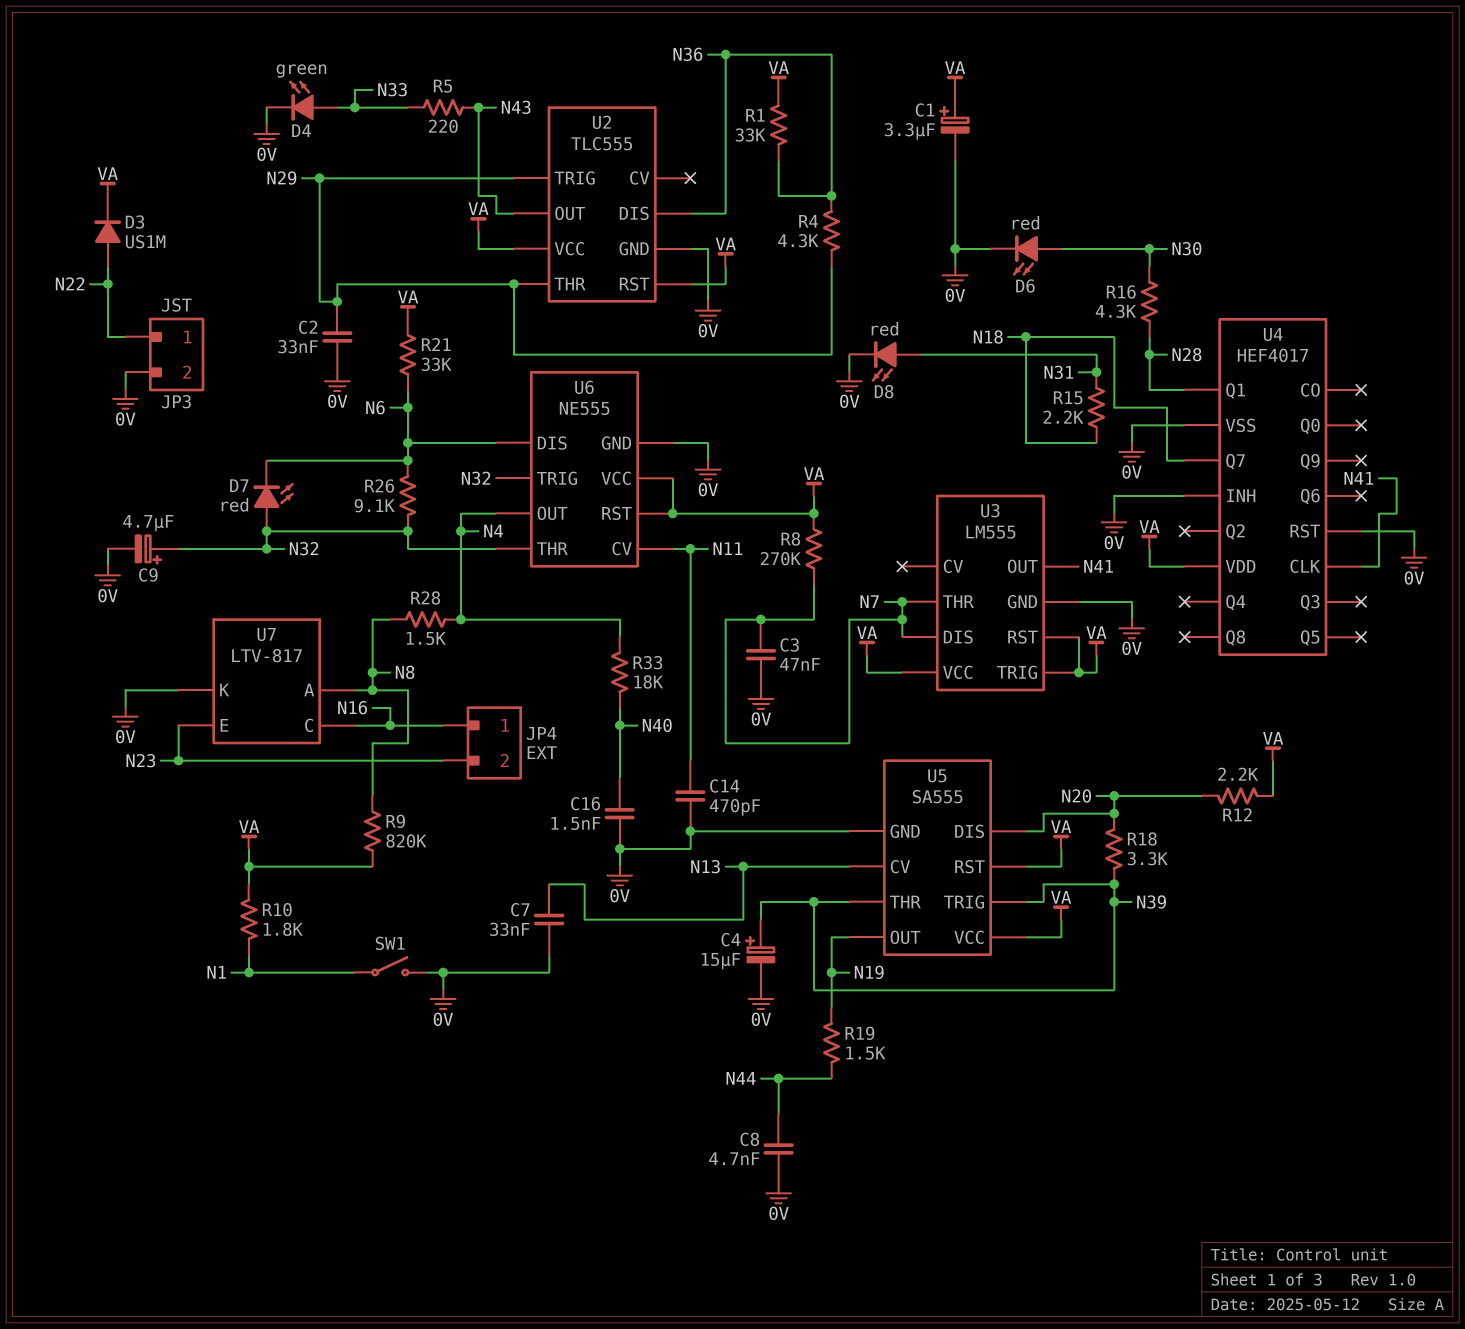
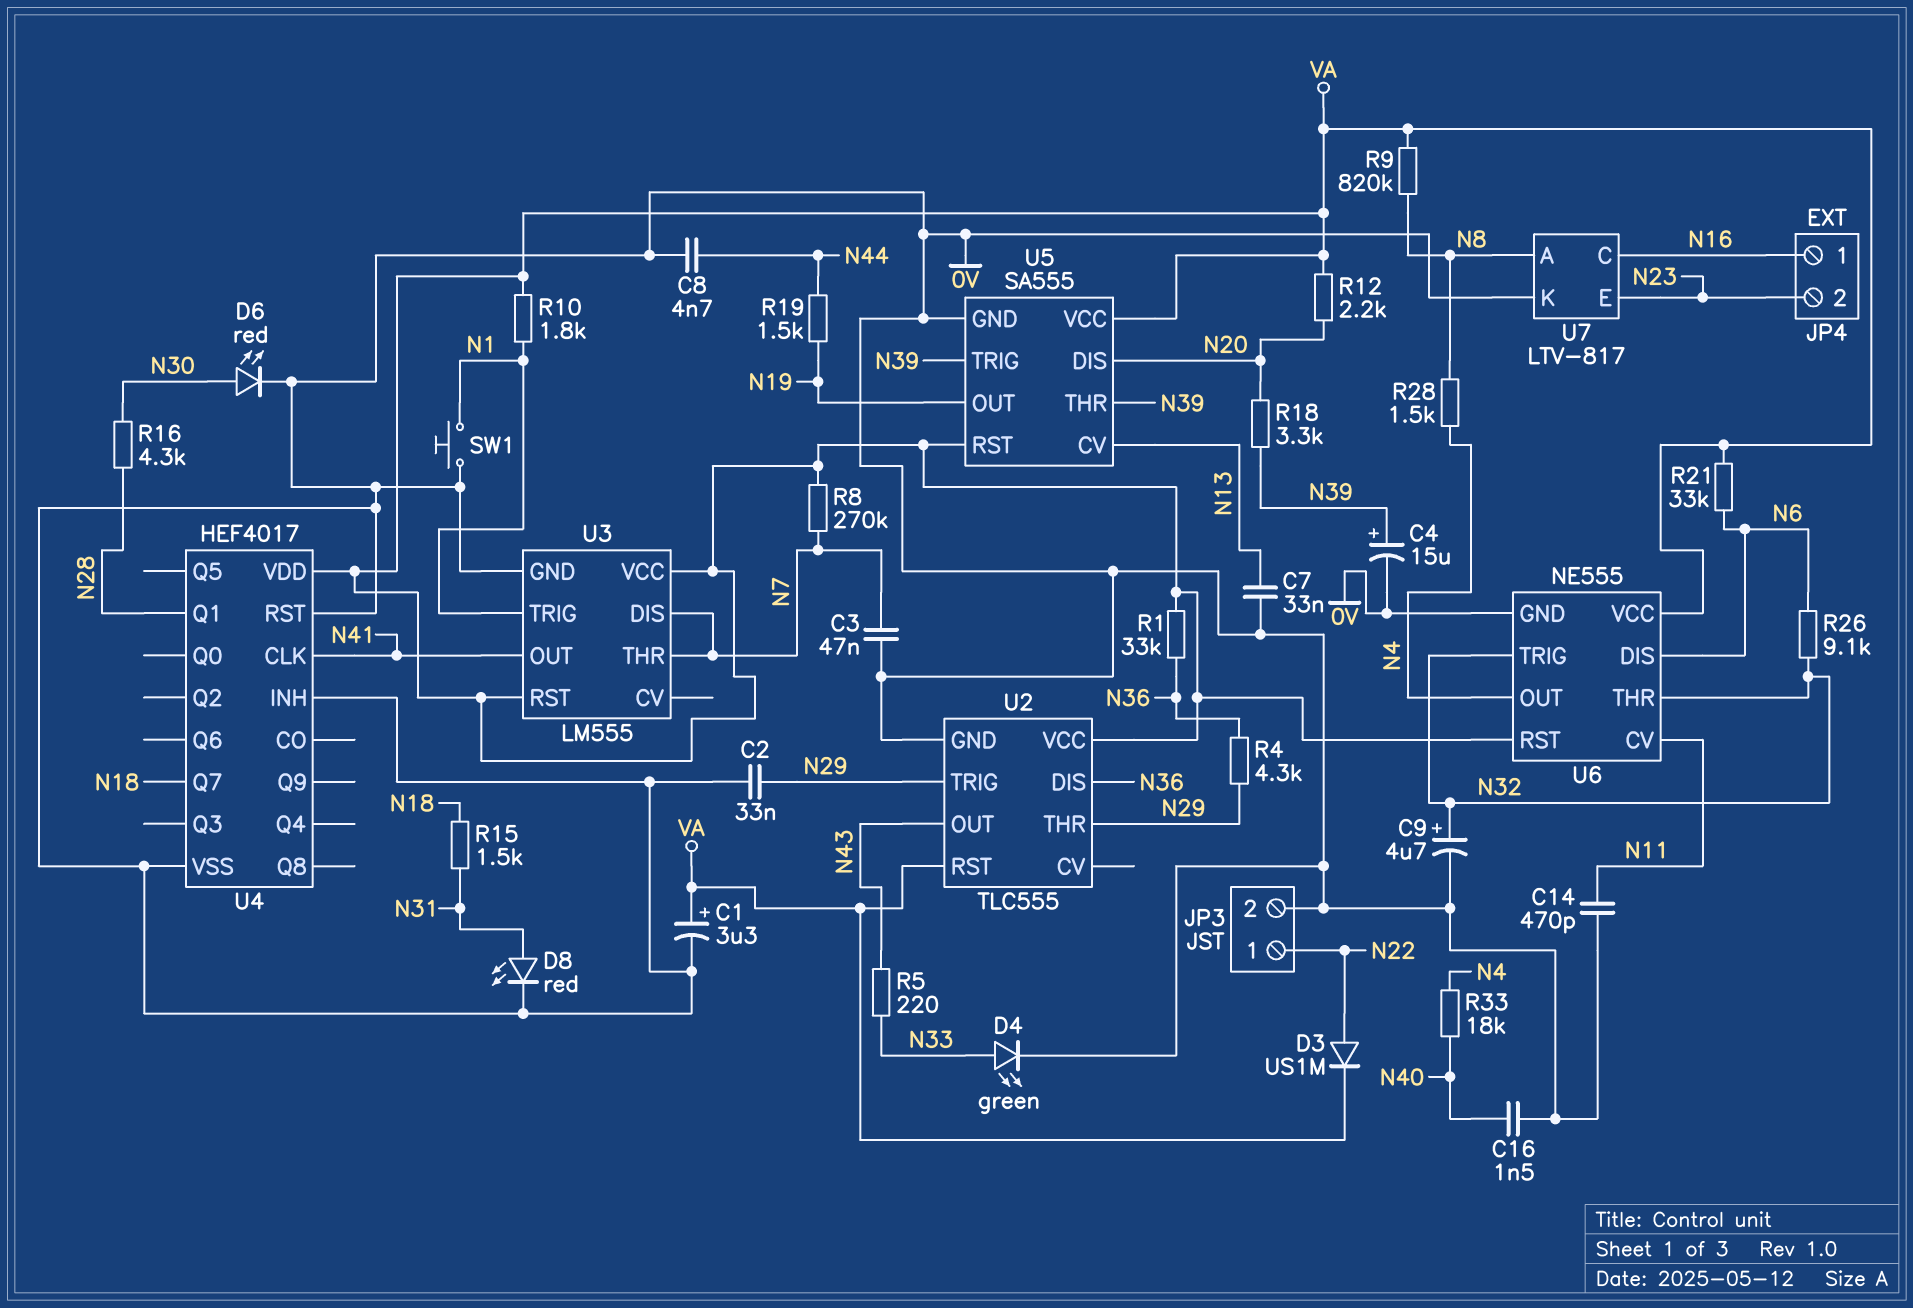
D7: LED red (A N32, K N6) -> none
R15: 2.2k (N18, N31) -> 1.5k (N18, N31)
SW1: switch (0V, N1) -> button (0V, N1)
U3 pin TRIG: VA -> N1

